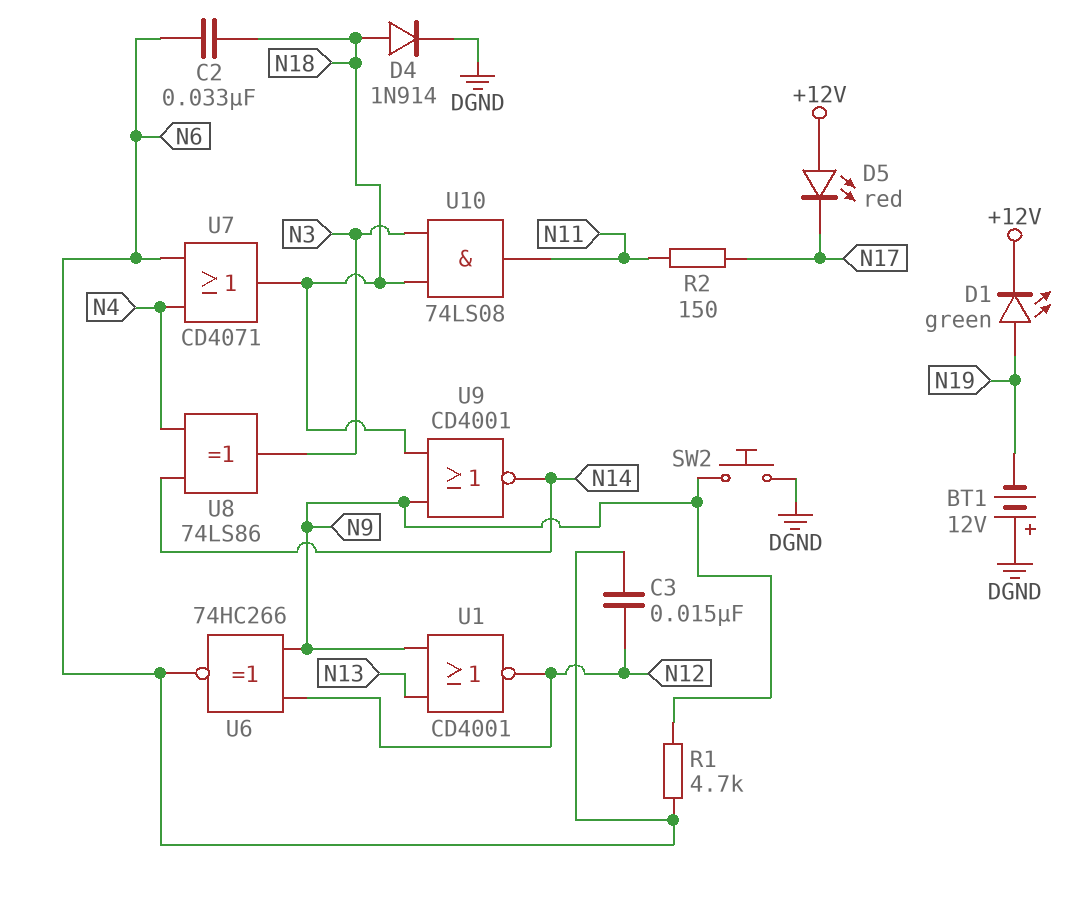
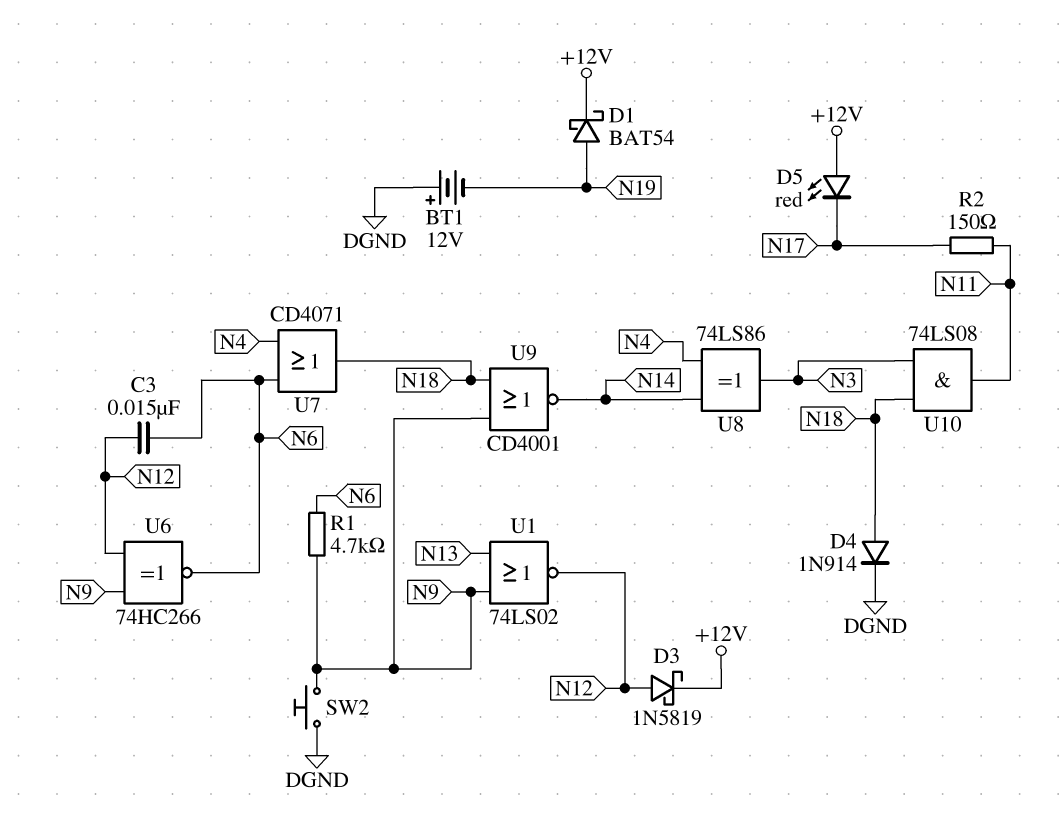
C2: 33nF (N6, N18) -> none
D1: LED green (A N19, K +12V) -> schottky BAT54 (A N19, K +12V)
D3: none -> schottky 1N5819 (A N12, K +12V)
U1: NOR CD4001 (in N9, in N13, out N12) -> NOR 74LS02 (in N9, in N13, out N12)

